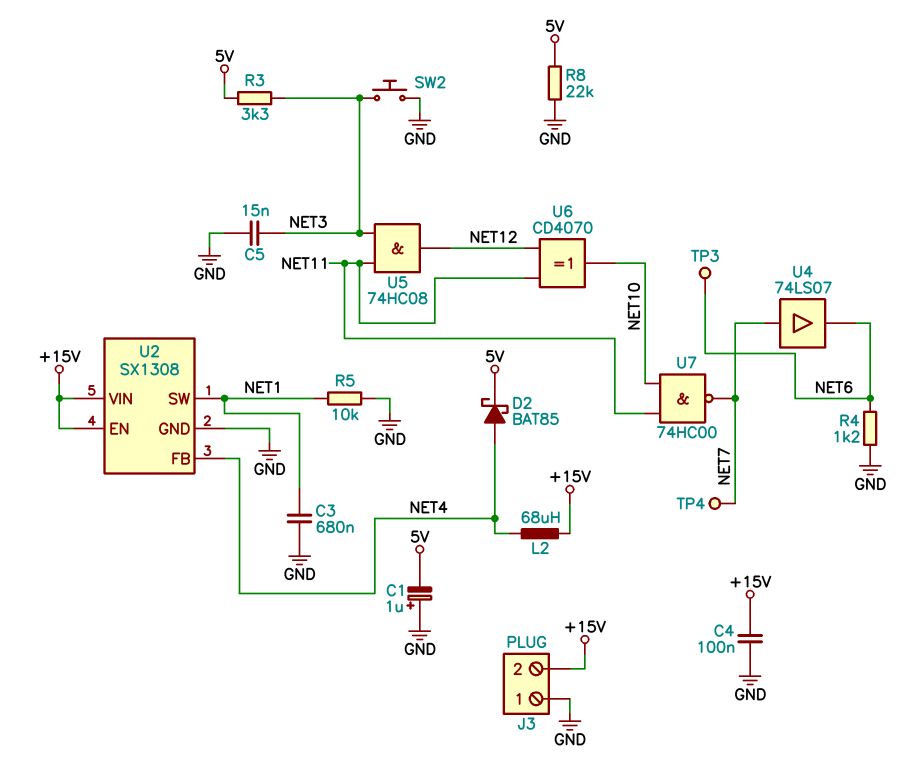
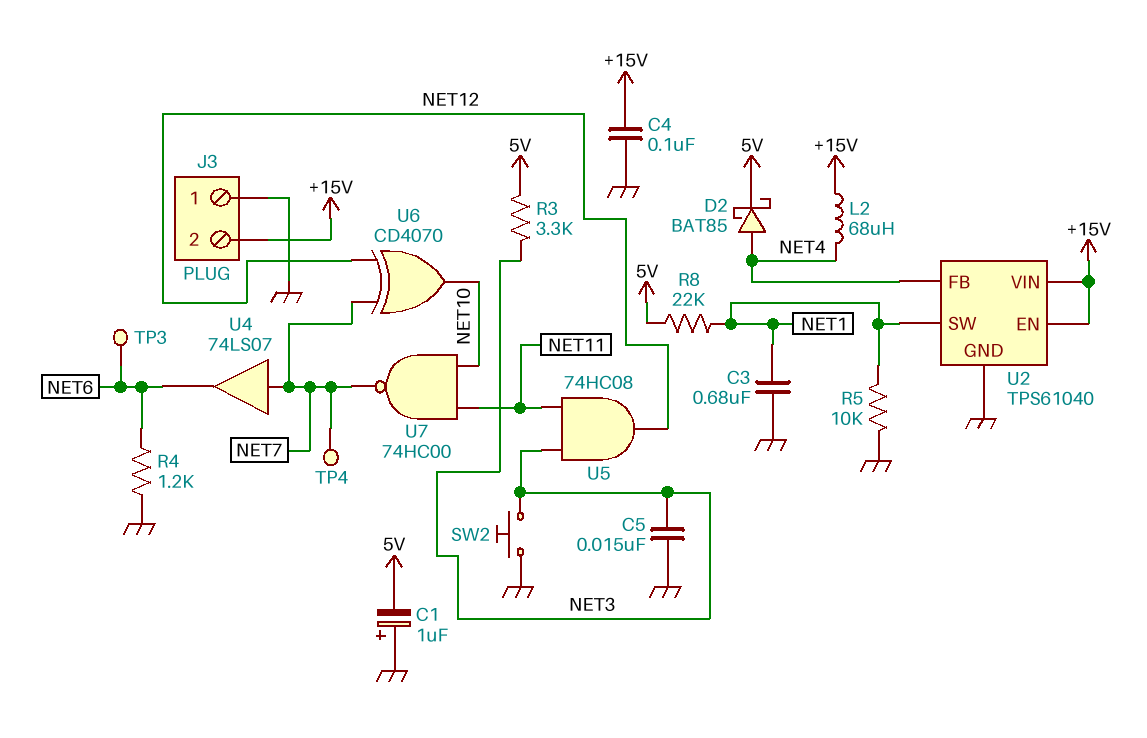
R8: 22k (5V, GND) -> 22k (5V, NET1)
U2: SX1308 -> TPS61040
U6: XOR CD4070 (in NET11, in NET12, out NET10) -> XOR CD4070 (in NET7, in NET12, out NET10)

